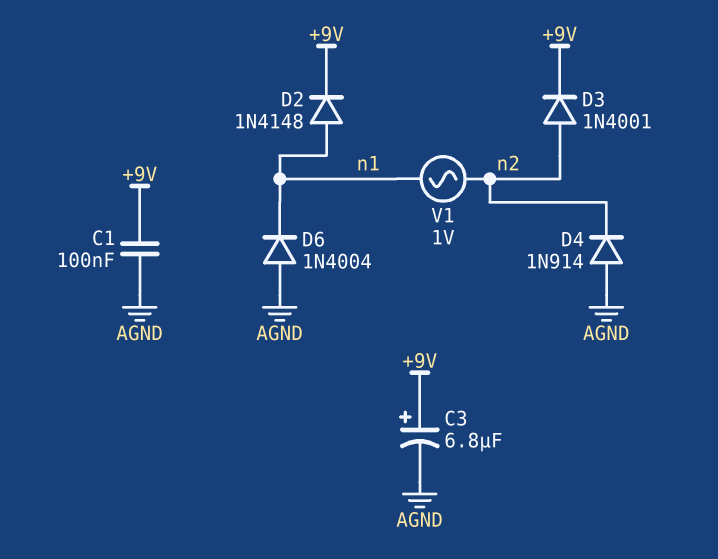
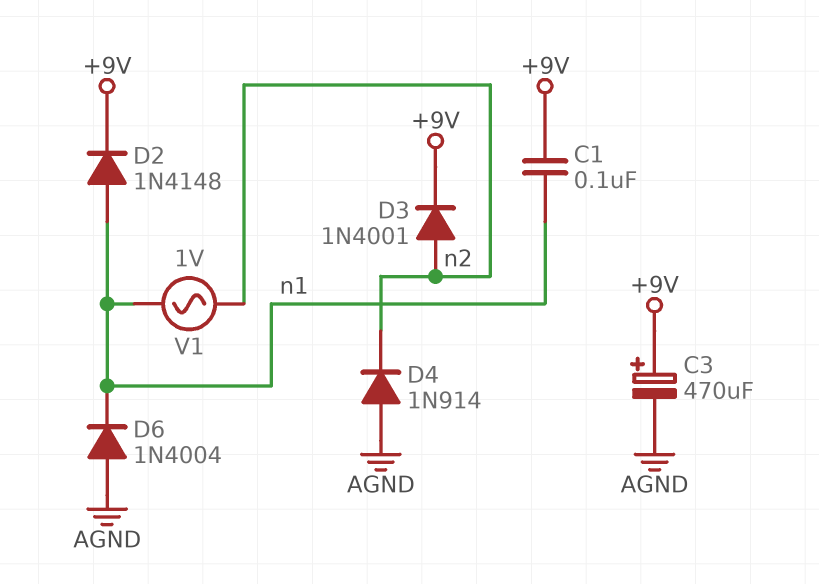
C1: 100nF (+9V, AGND) -> 100nF (+9V, n1)
C3: 6.8uF (plus +9V, minus AGND) -> 470uF (plus +9V, minus AGND)

